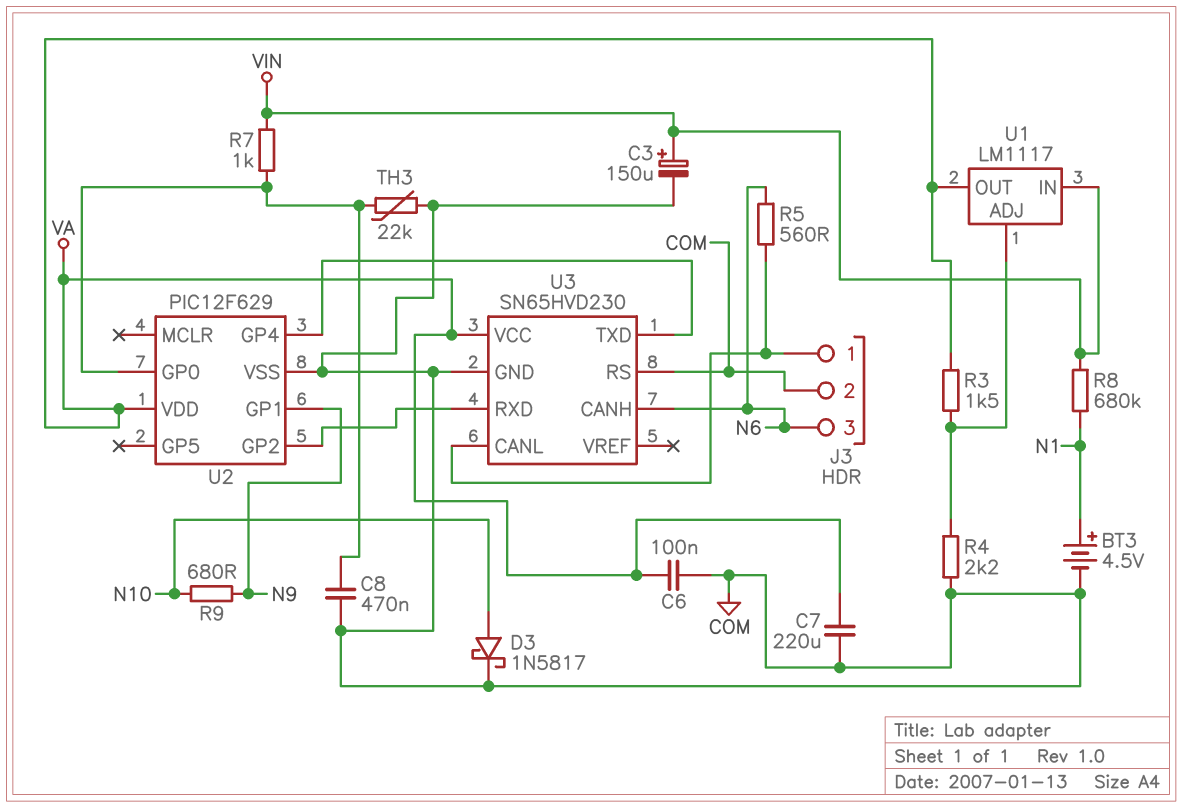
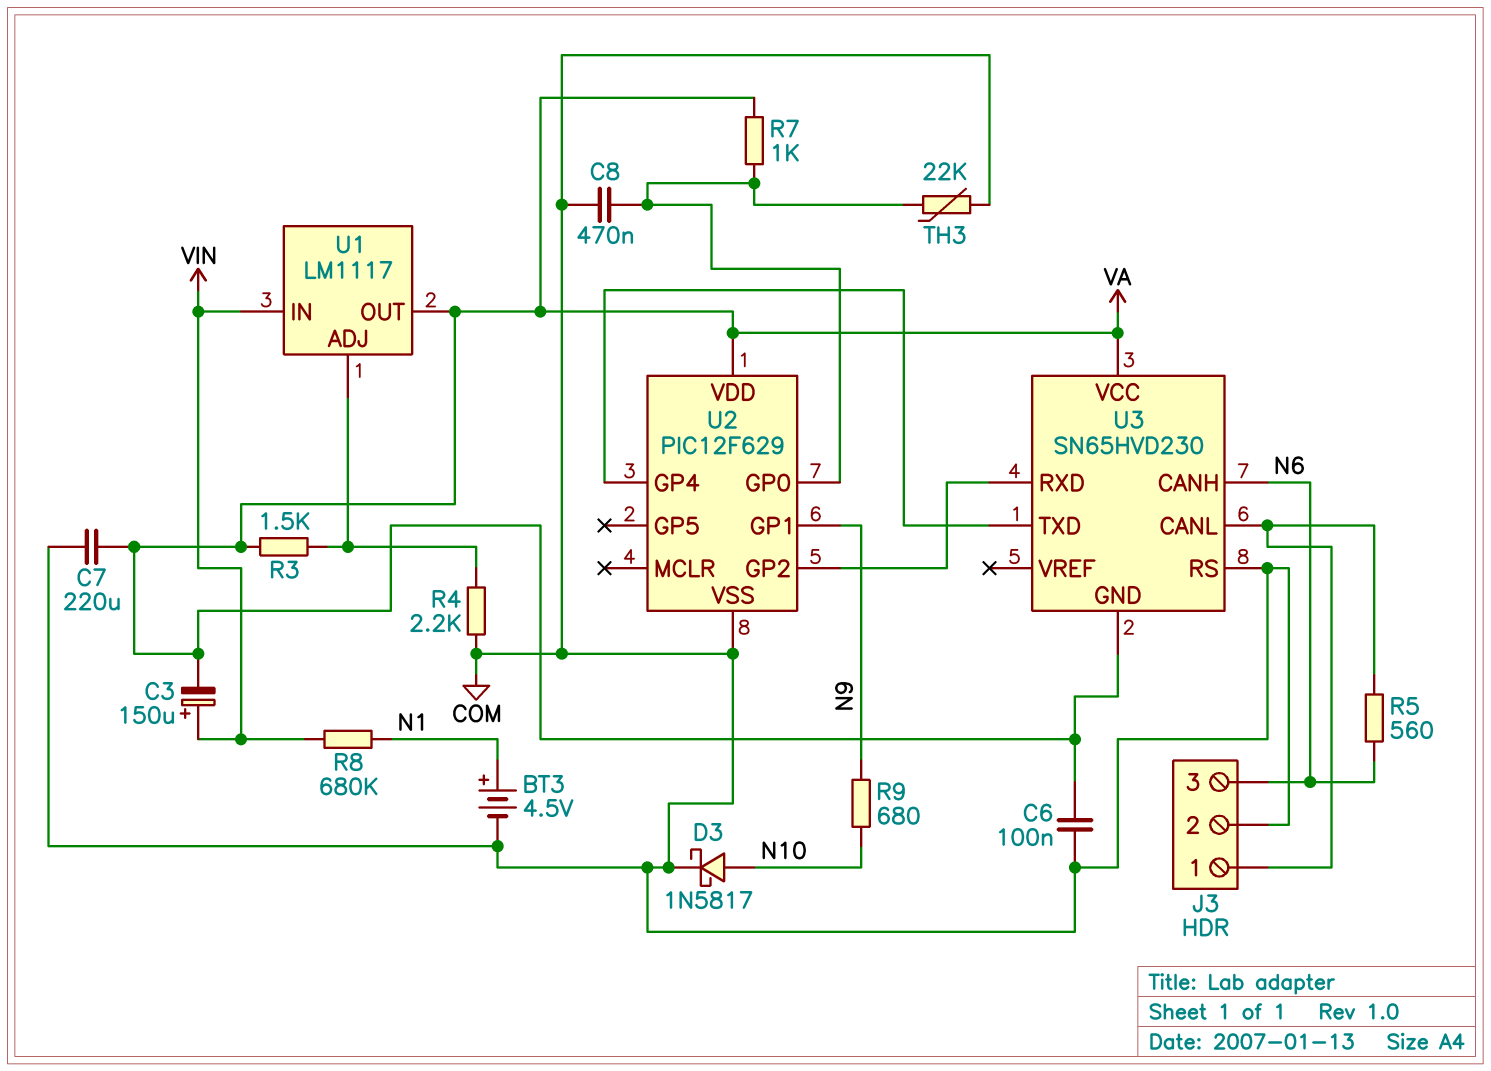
C3: 150uF (plus VIN, minus COM) -> 150uF (plus VIN, minus VA)
R7: 1k (U2/GP0, VIN) -> 1k (U2/GP0, VA)
U3 pin GND: COM -> VA

